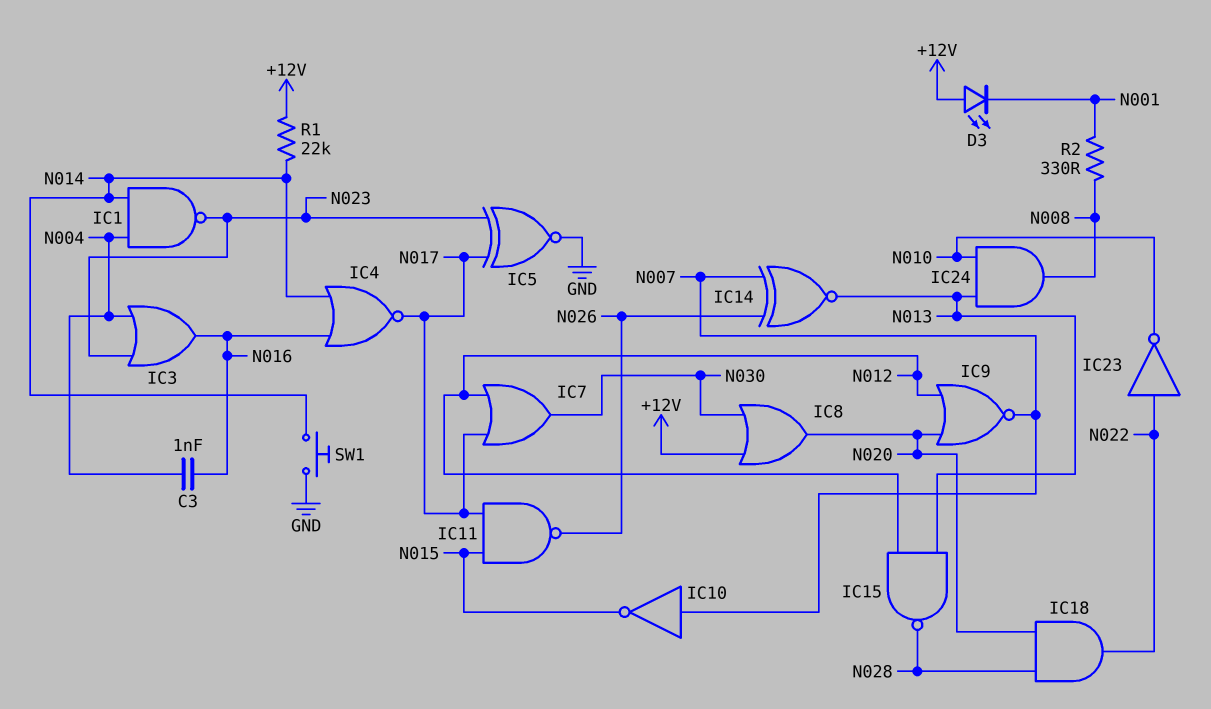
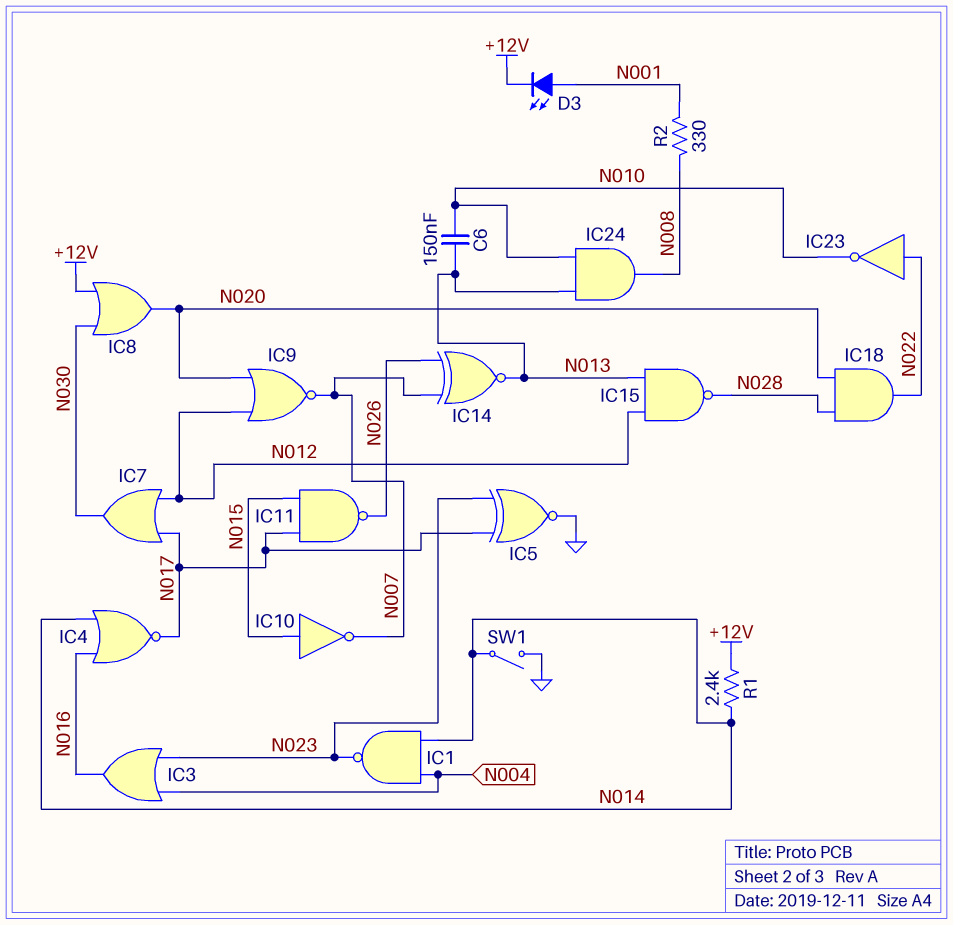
C3: 1nF (N004, N016) -> none
C6: none -> 150nF (N010, N013)
D3: LED (A +12V, K N001) -> LED (A N001, K +12V)
IC10: NOT (in N007, out N015) -> NOT (in N015, out N007)
R1: 22k (+12V, N014) -> 2.4k (+12V, N014)
SW1: button (GND, N014) -> switch (GND, N014)

